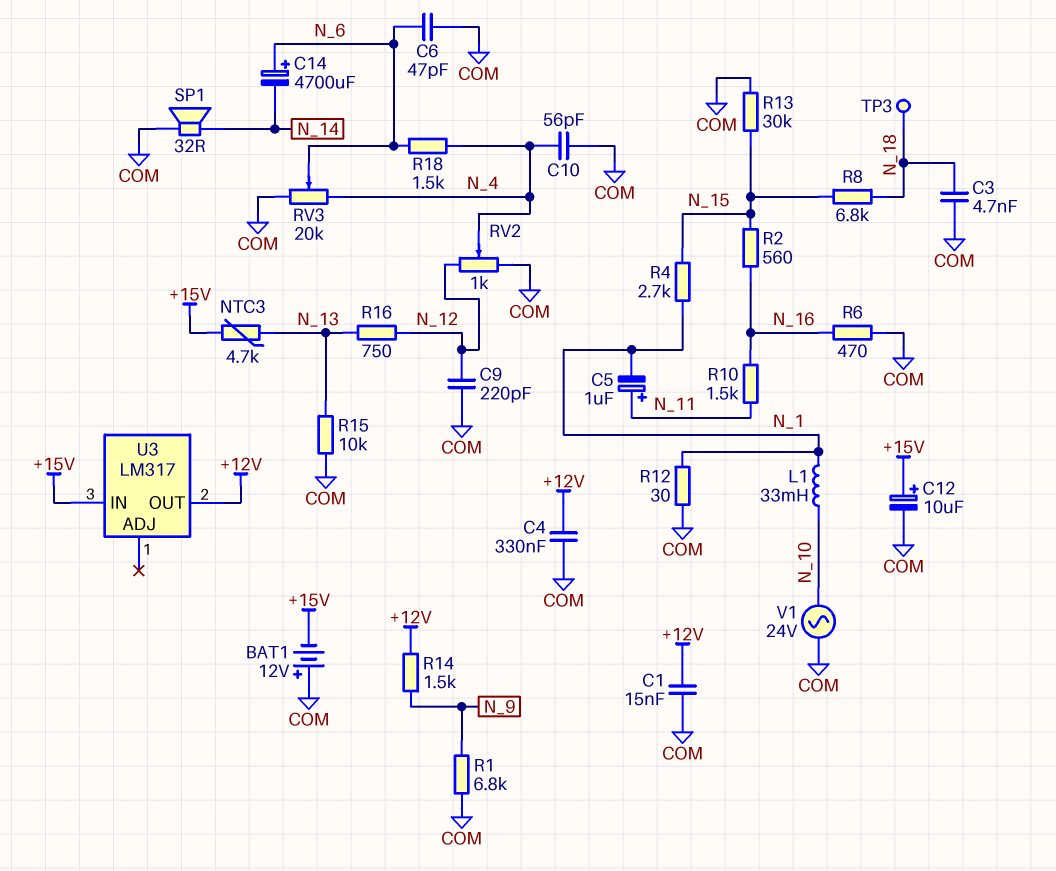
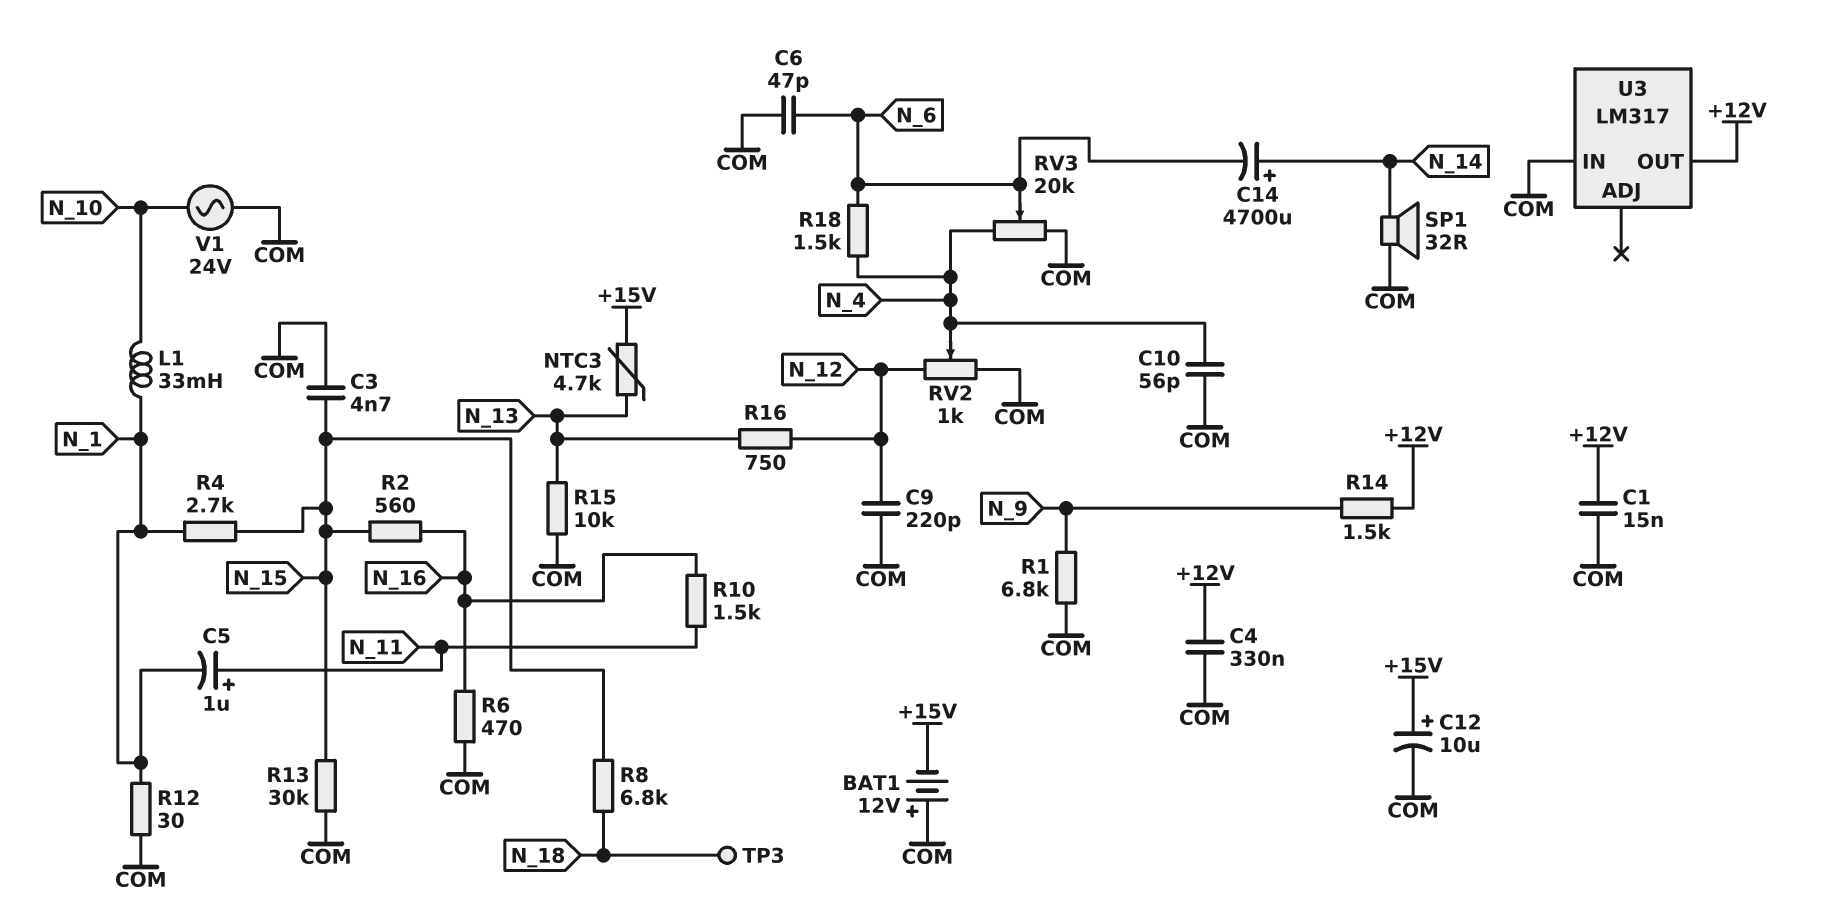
C3: 4.7nF (COM, N_18) -> 4.7nF (COM, N_15)
C14: 4700uF (plus N_6, minus N_14) -> 4700uF (plus N_14, minus N_6)
U3 pin IN: +15V -> COM

